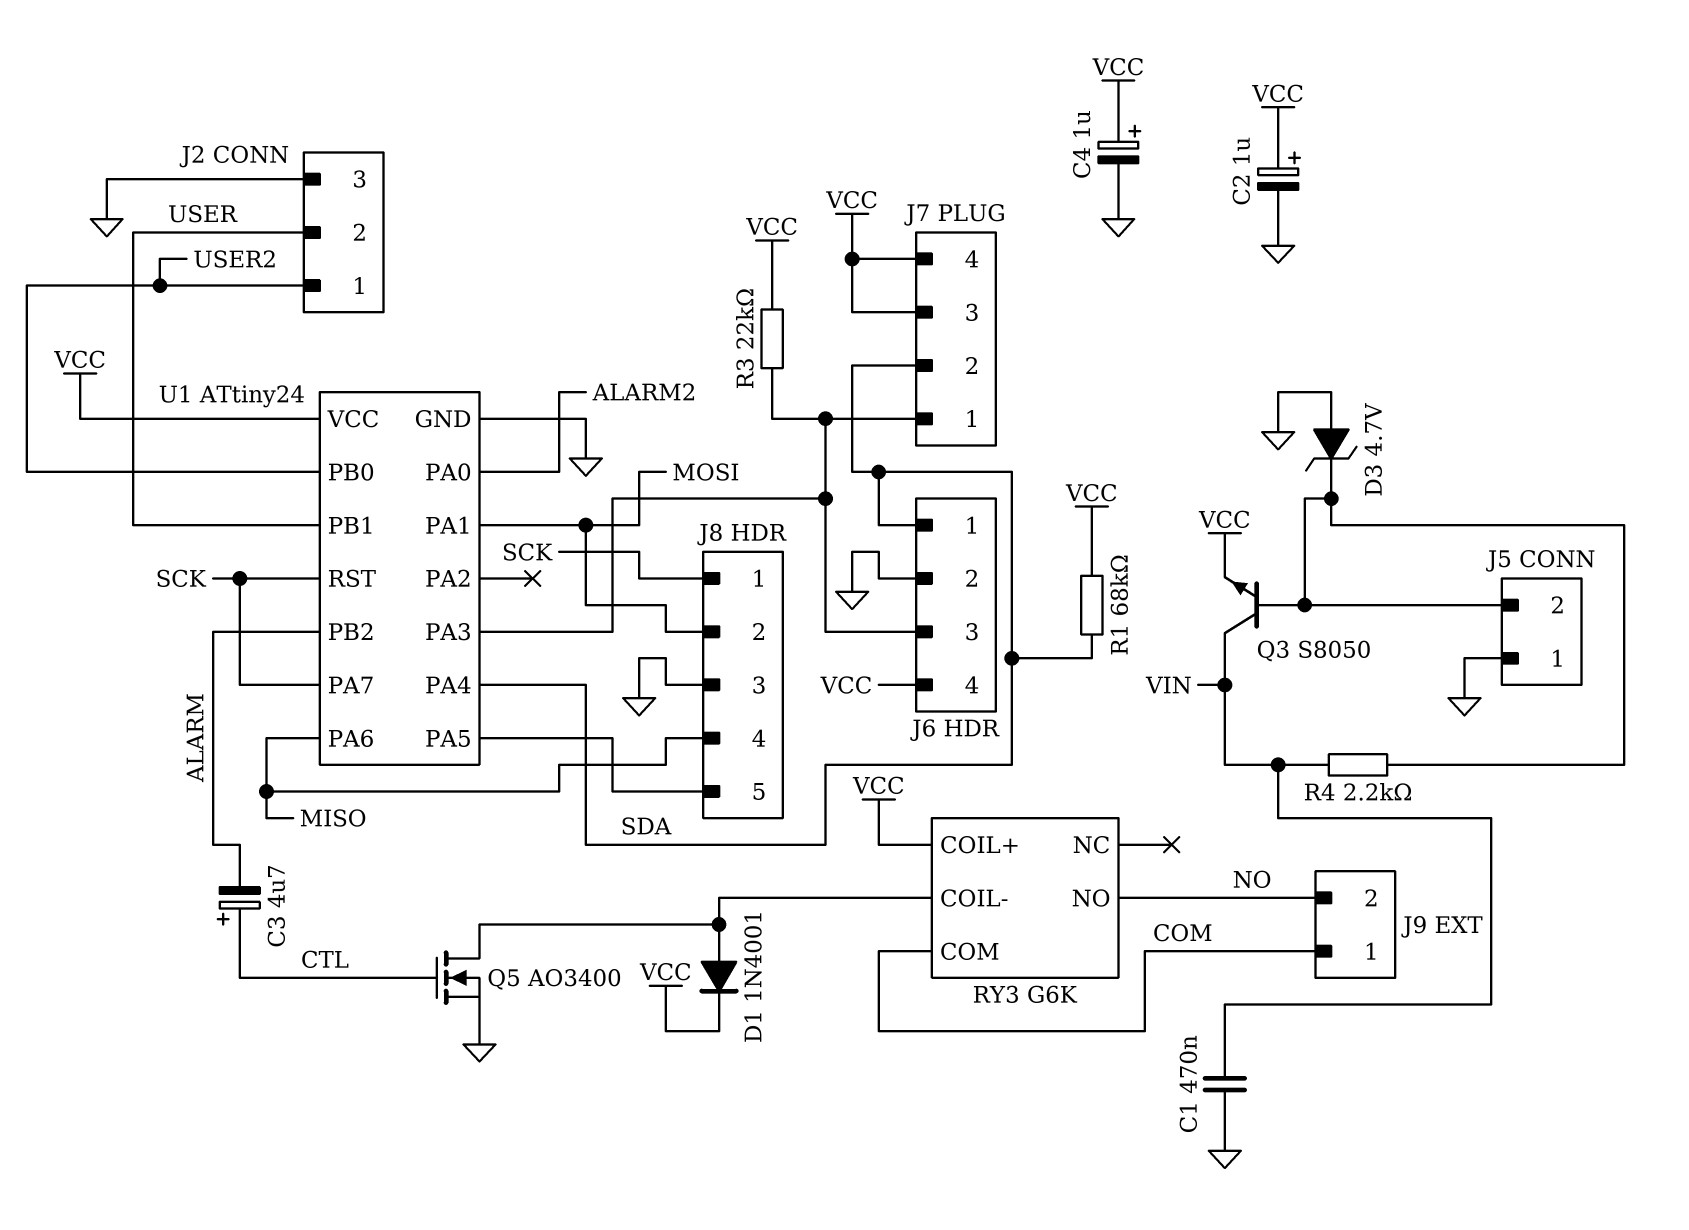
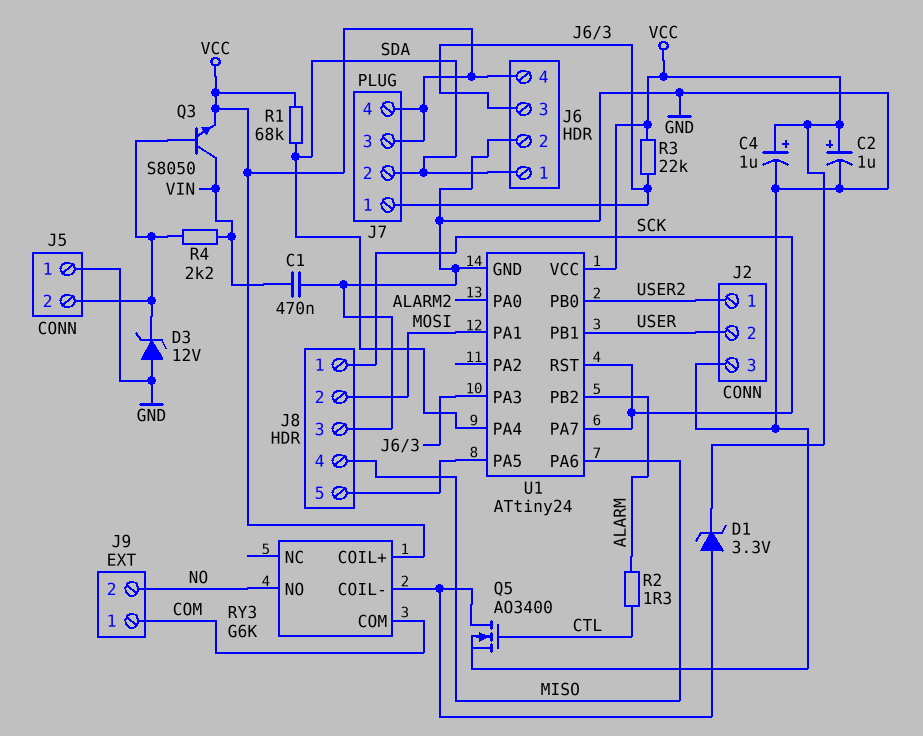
C3: 4.7uF (plus CTL, minus ALARM) -> none
D1: diode 1N4001 (A RY3/COIL-, K VCC) -> zener 3.3V (A RY3/COIL-, K VCC)
D3: zener 4.7V (A GND, K J5/2) -> zener 12V (A GND, K J5/2)
R2: none -> 1.3 (ALARM, CTL)

